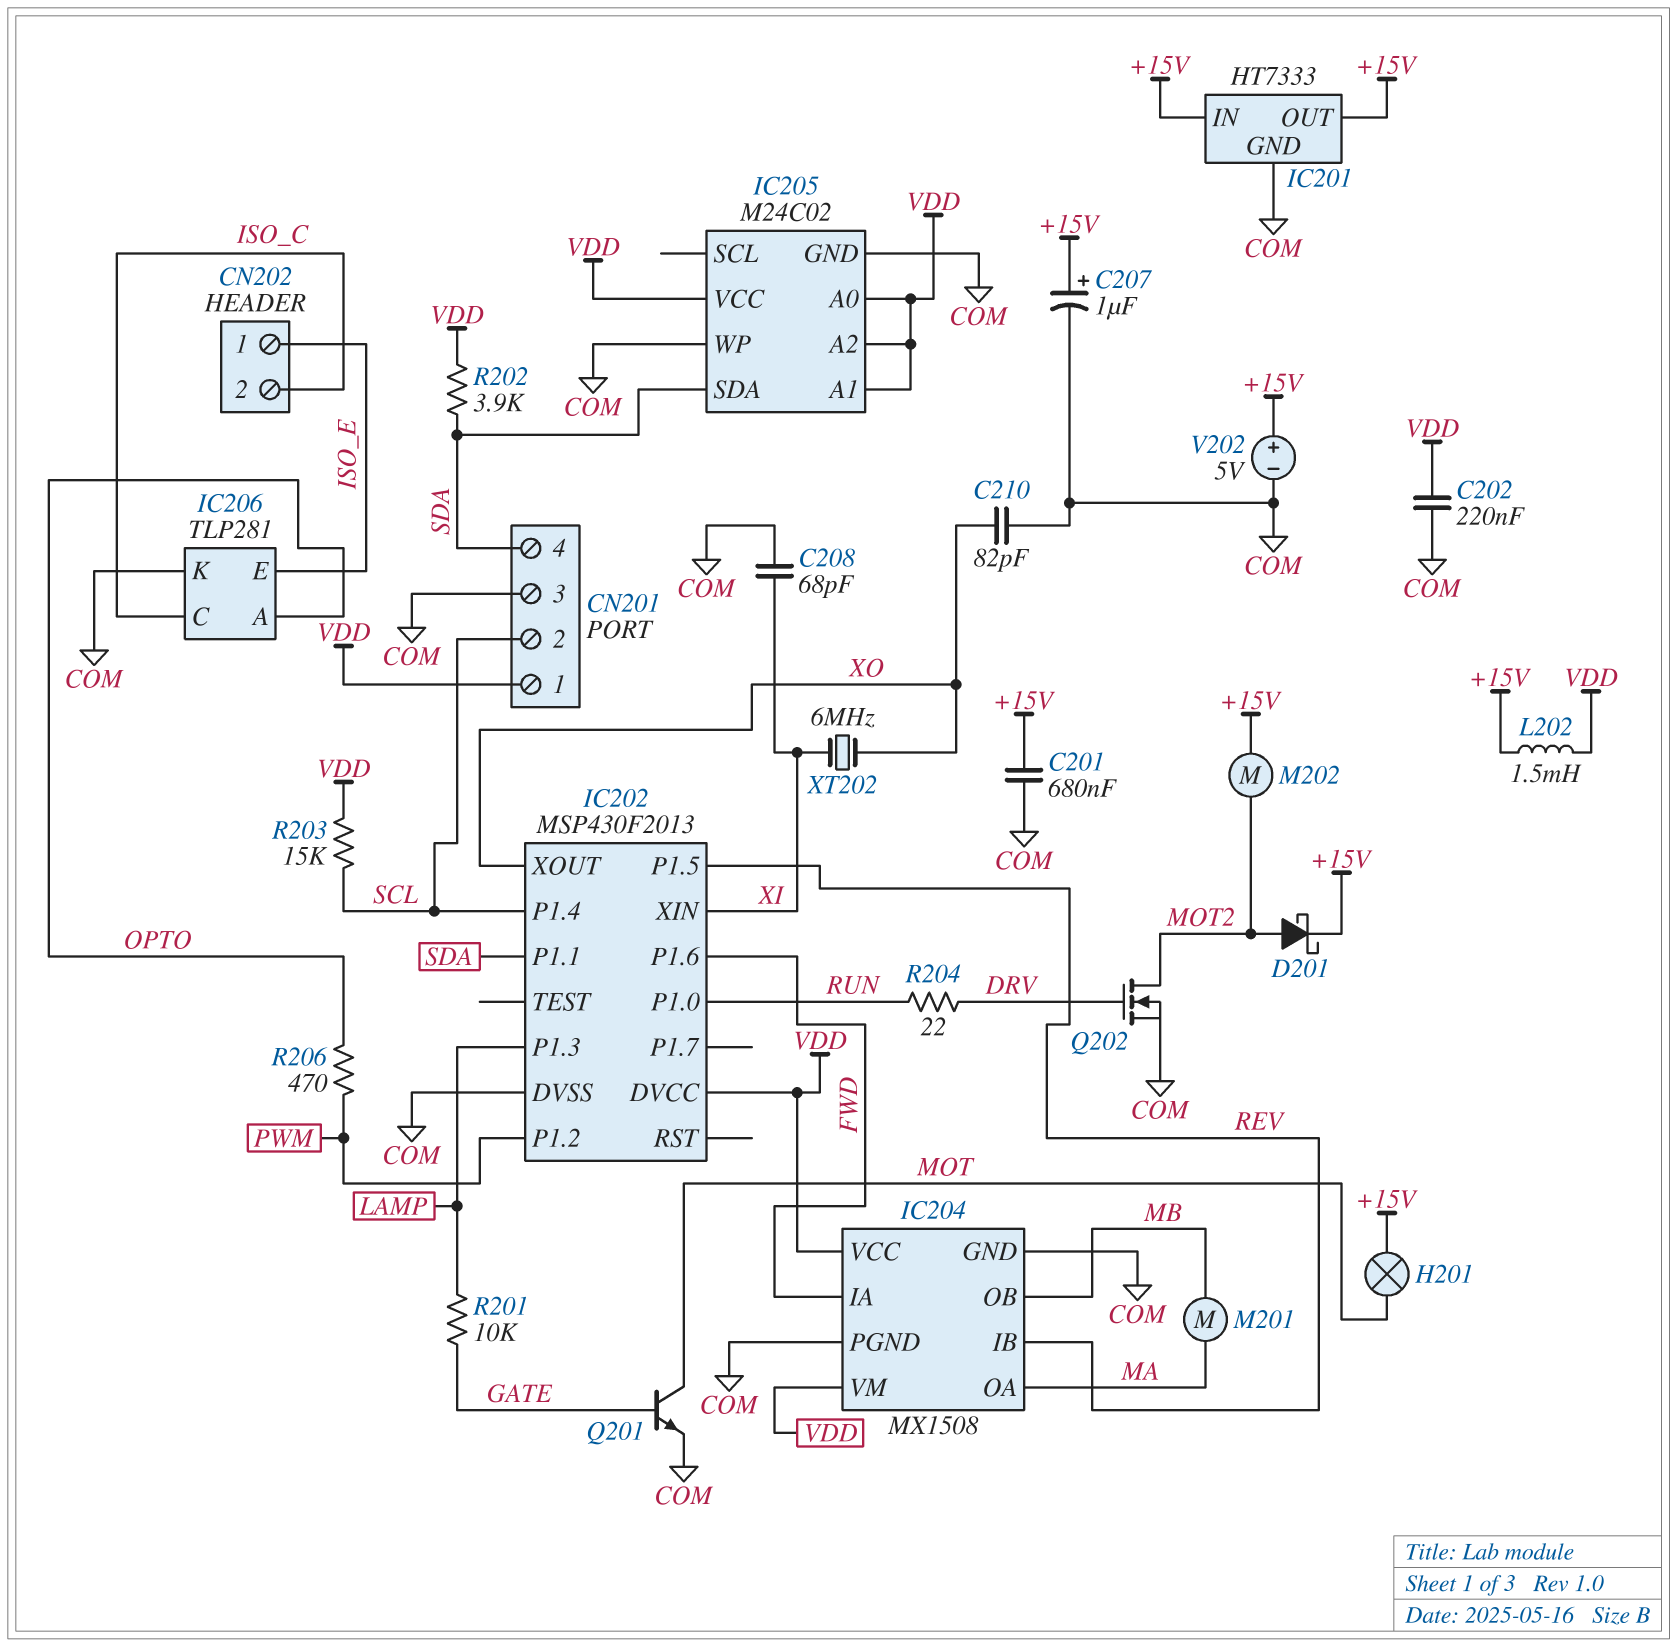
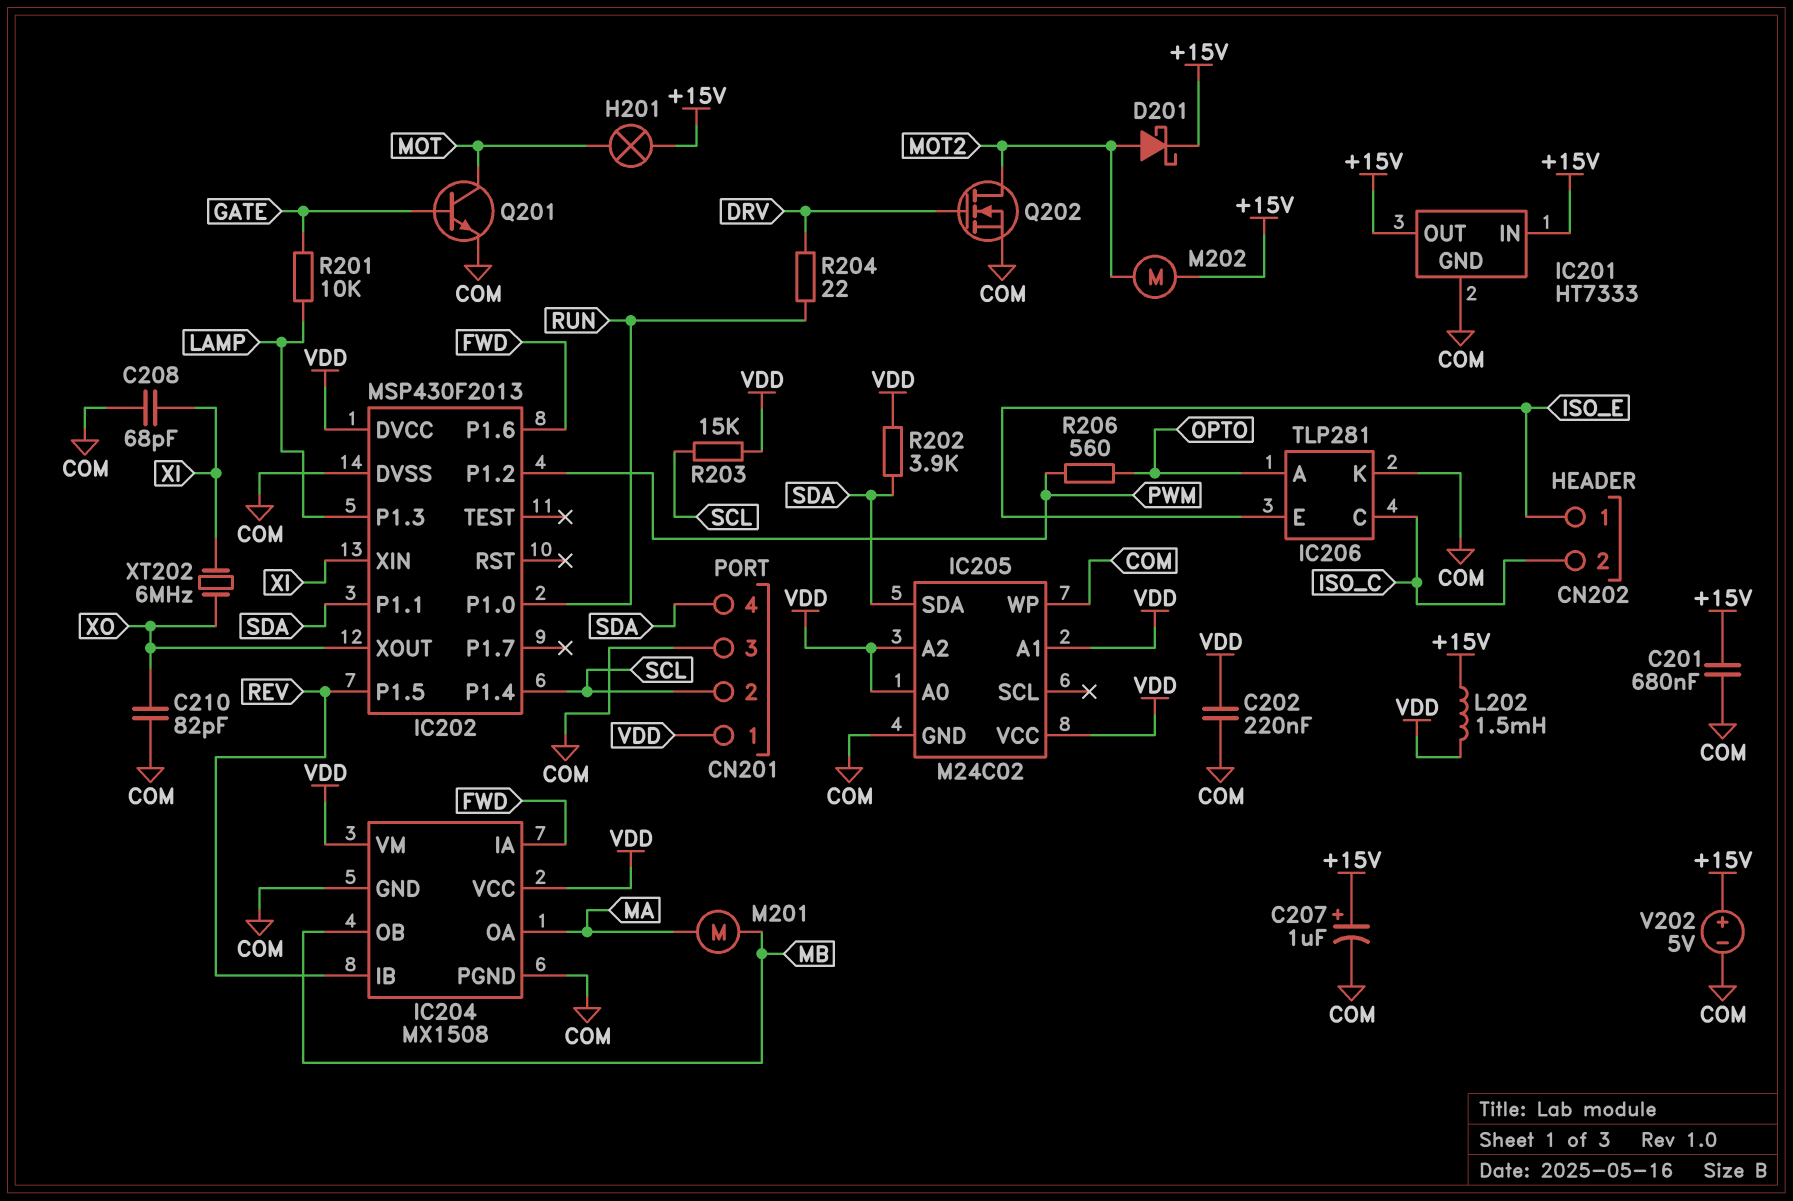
R206: 470 (OPTO, PWM) -> 560 (OPTO, PWM)

